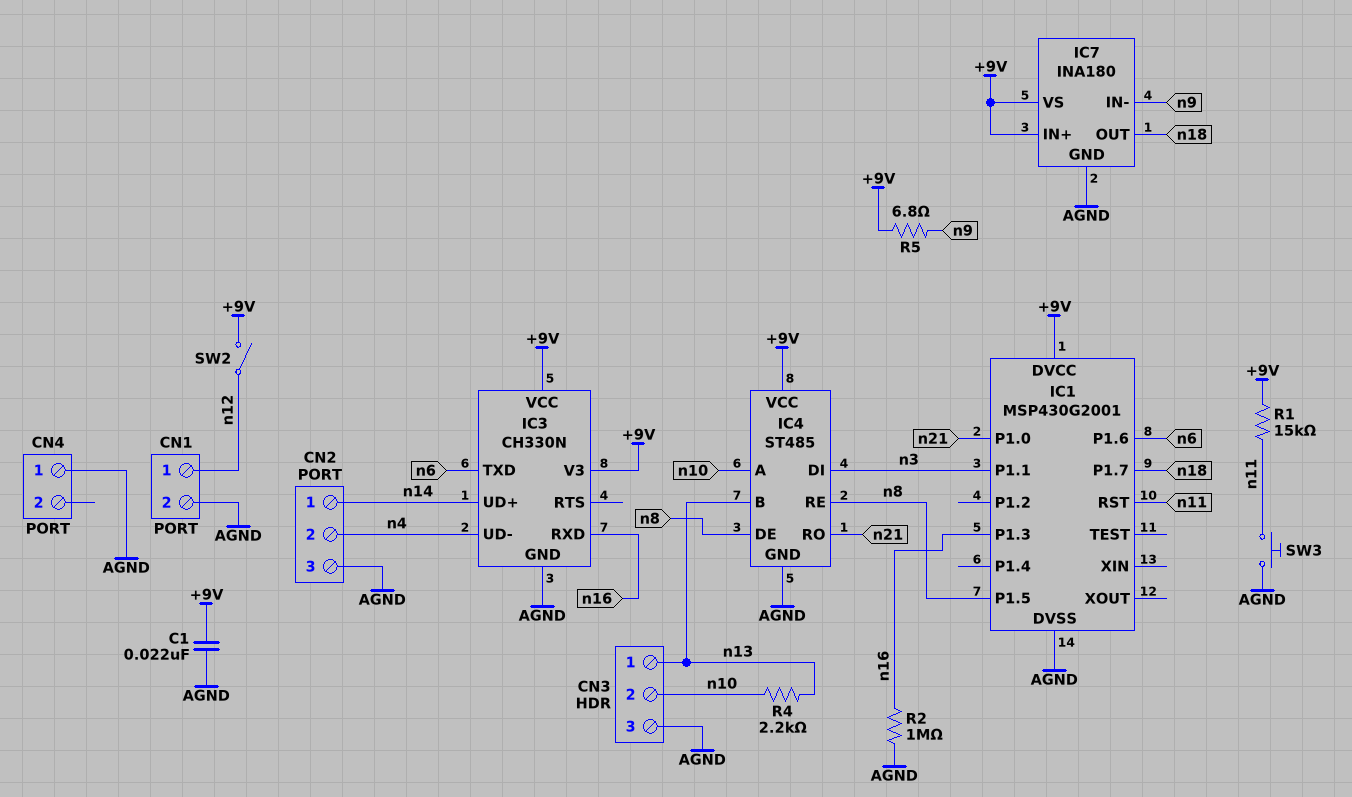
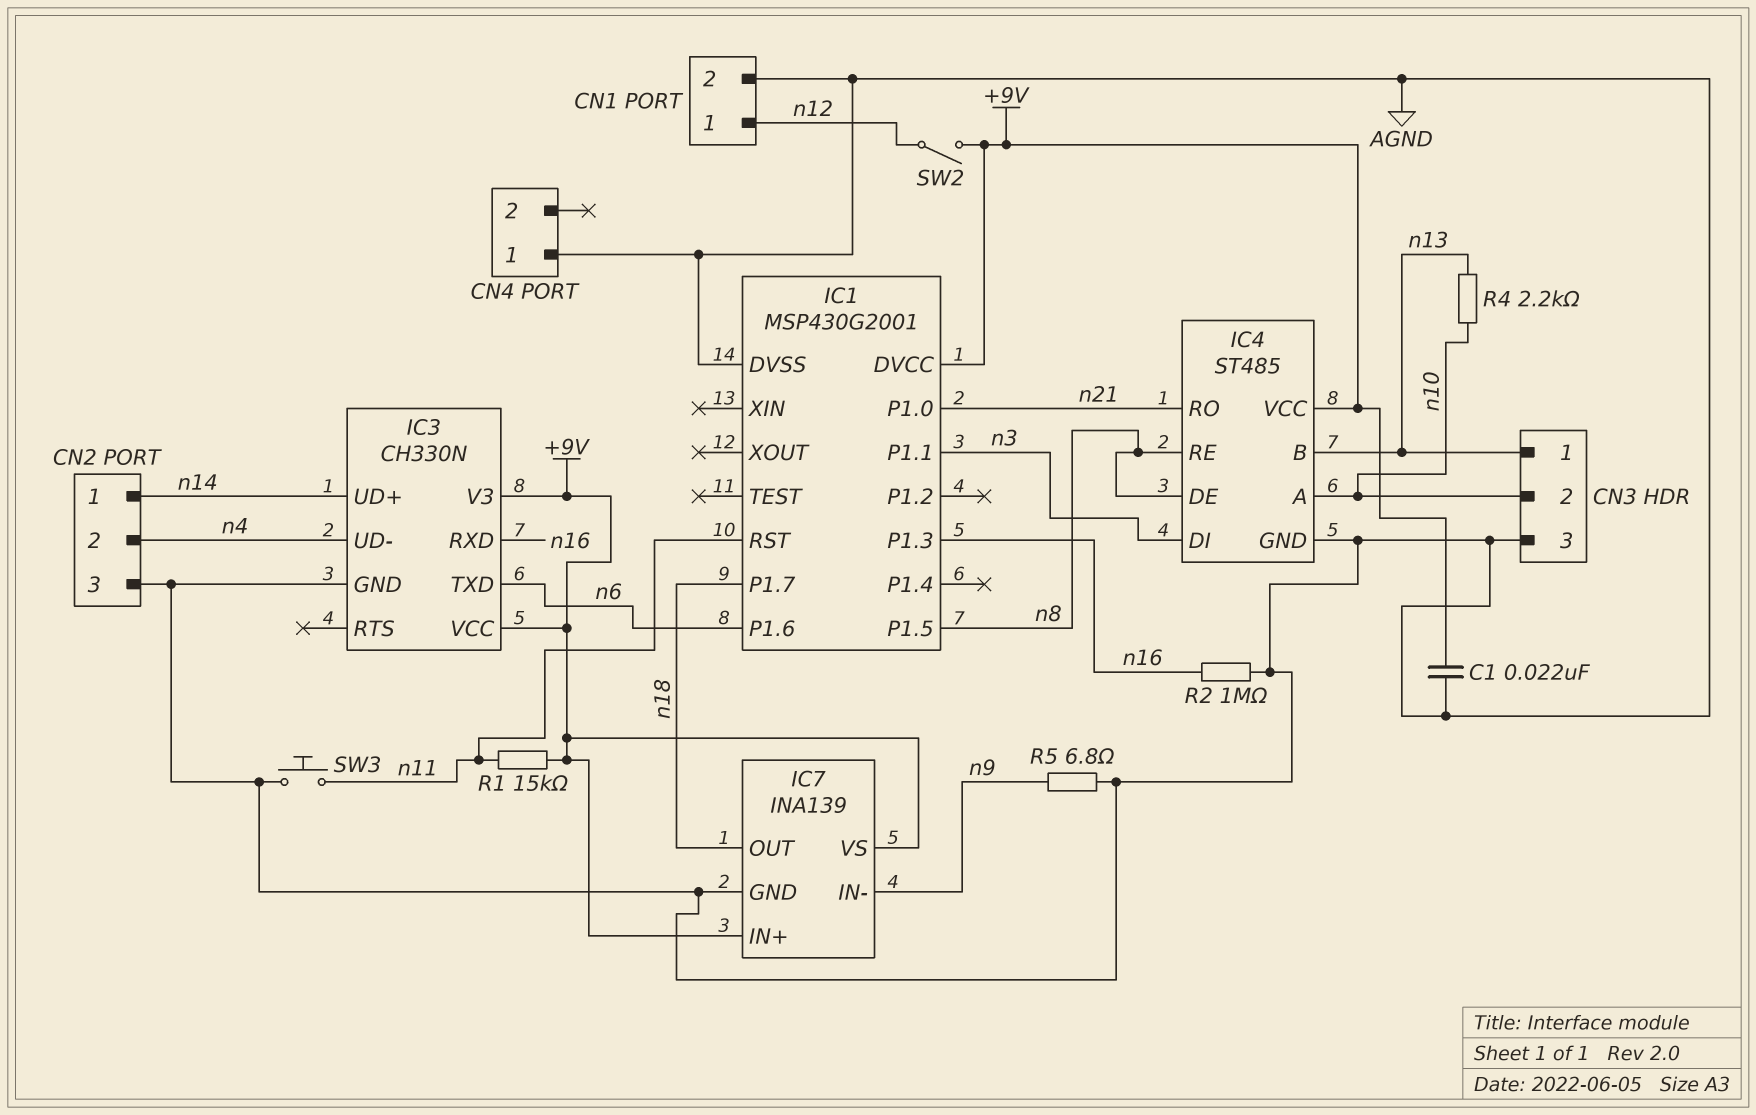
IC7: INA180 -> INA139
R5: 6.8 (+9V, n9) -> 6.8 (AGND, n9)

